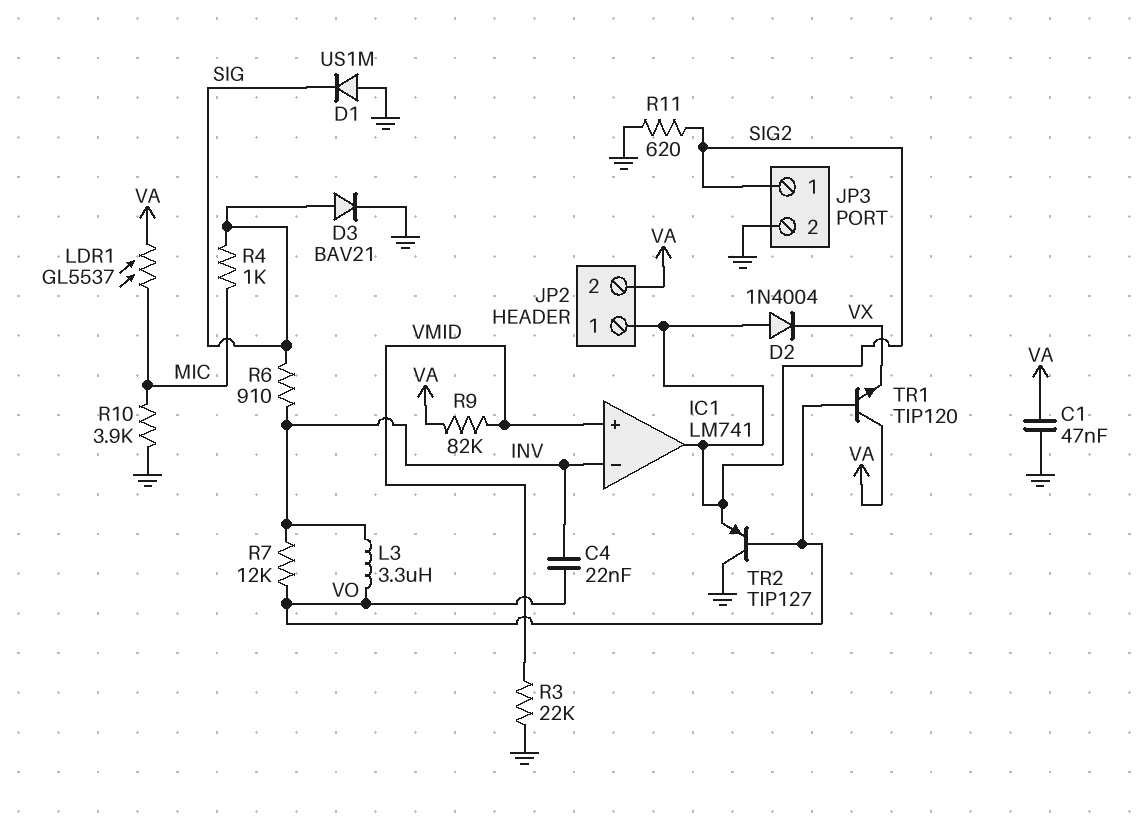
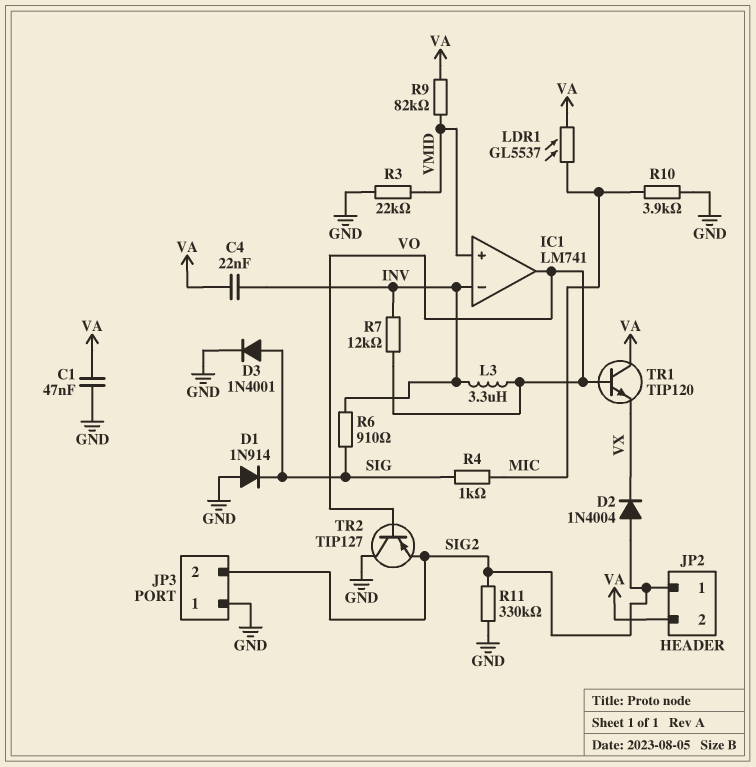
C4: 22nF (INV, VO) -> 22nF (INV, VA)
D1: diode US1M (A GND, K SIG) -> diode 1N914 (A GND, K SIG)
D3: diode BAV21 (A SIG, K GND) -> diode 1N4001 (A SIG, K GND)
IC1 pin out: SIG2 -> VO
JP3 pin 1: SIG2 -> GND
JP3 pin 2: GND -> SIG2
R11: 620 (GND, SIG2) -> 330k (GND, SIG2)

